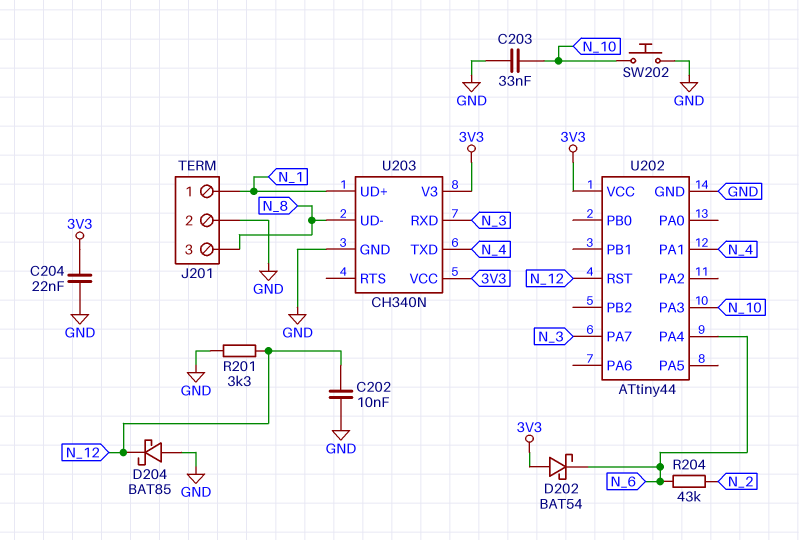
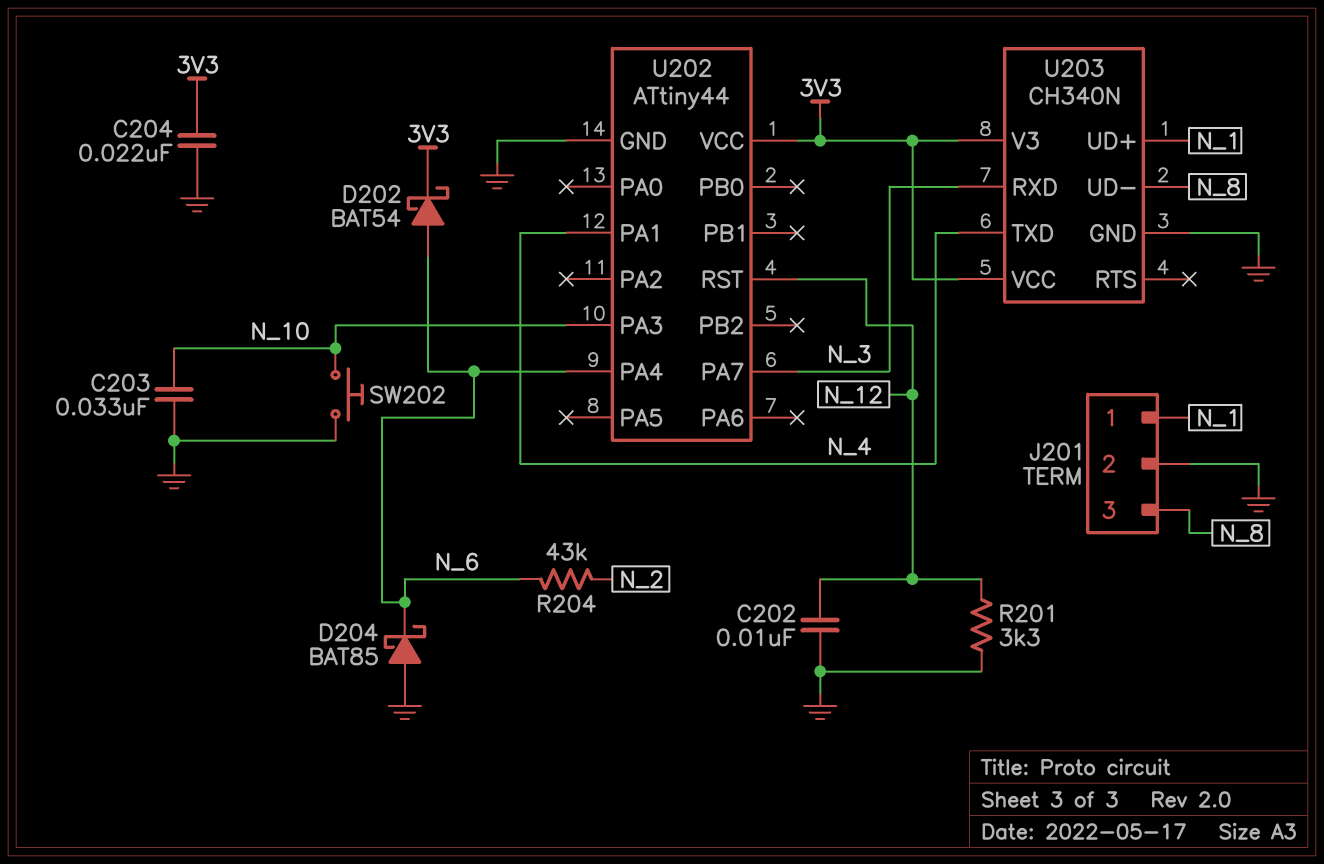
D202: schottky BAT54 (A 3V3, K N_6) -> schottky BAT54 (A N_6, K 3V3)
D204: schottky BAT85 (A GND, K N_12) -> schottky BAT85 (A GND, K N_6)

